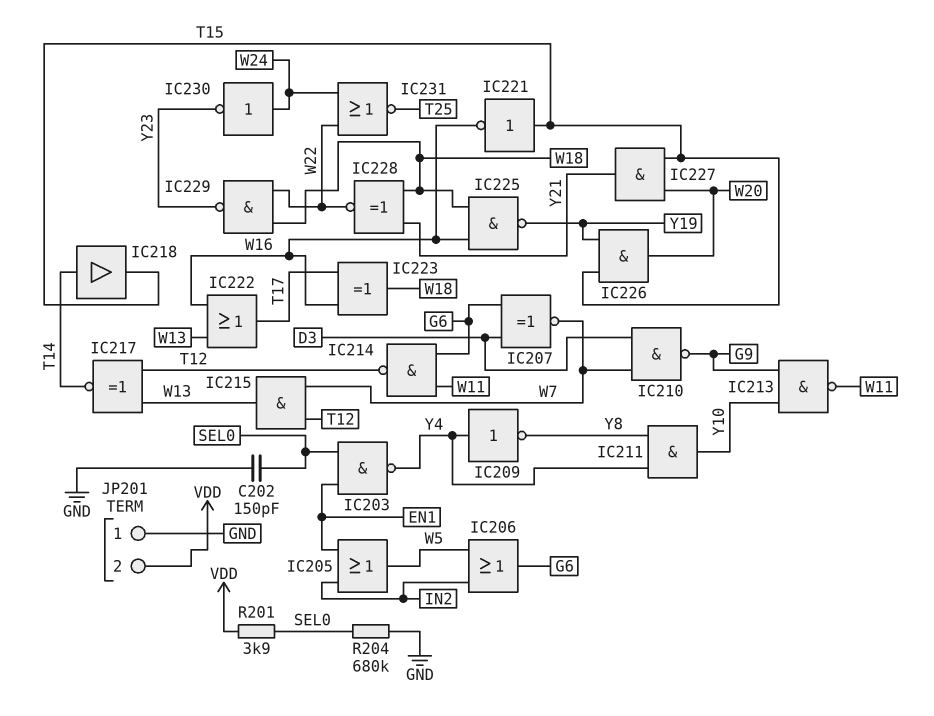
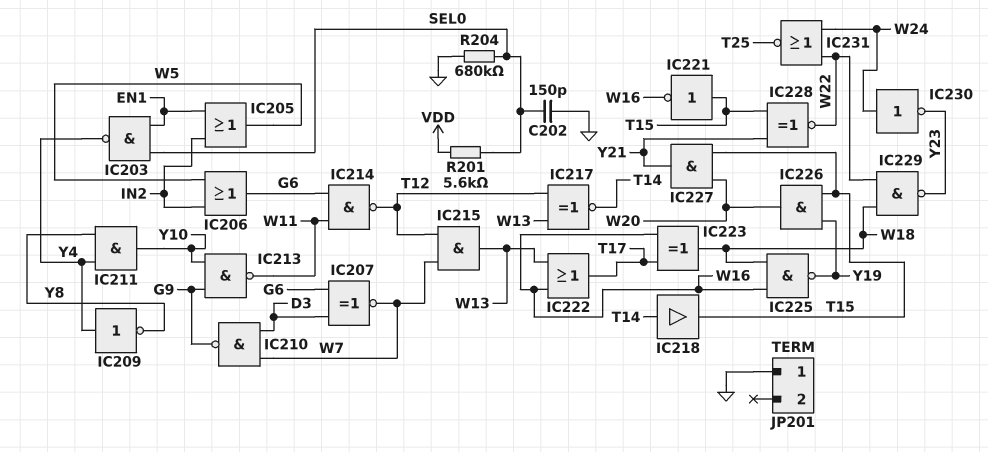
IC228: XNOR (in W18, in Y21, out W22) -> XNOR (in T15, in Y21, out W22)
JP201 pin 2: VDD -> none
R201: 3.9k (SEL0, VDD) -> 5.6k (SEL0, VDD)

